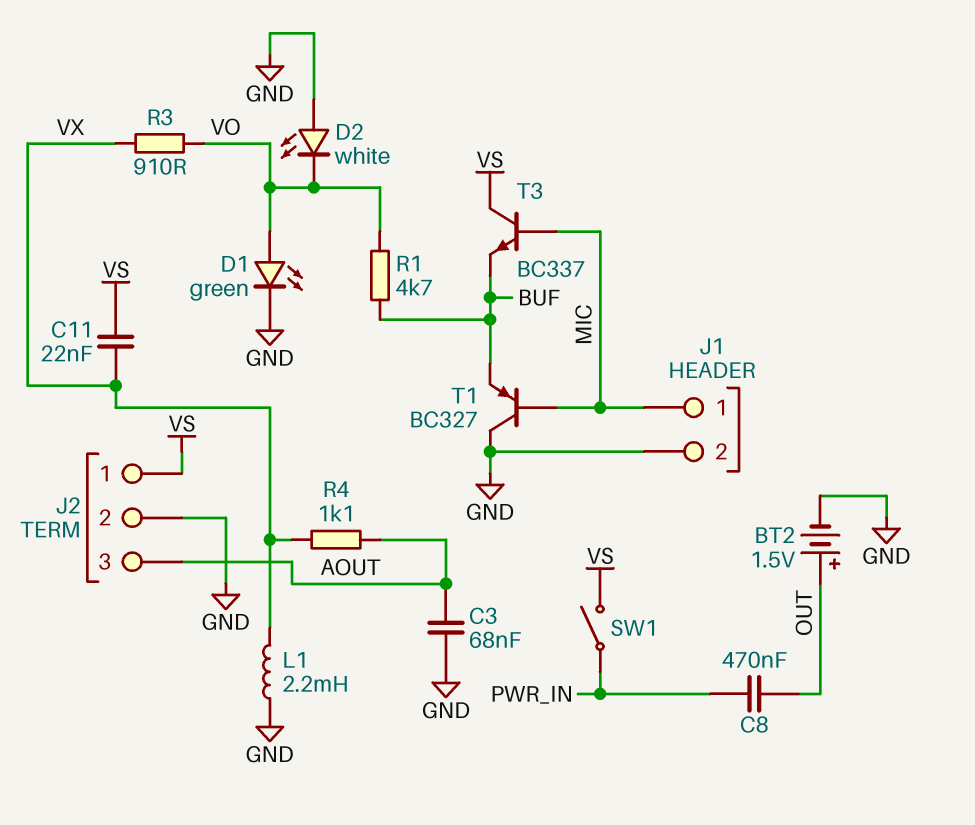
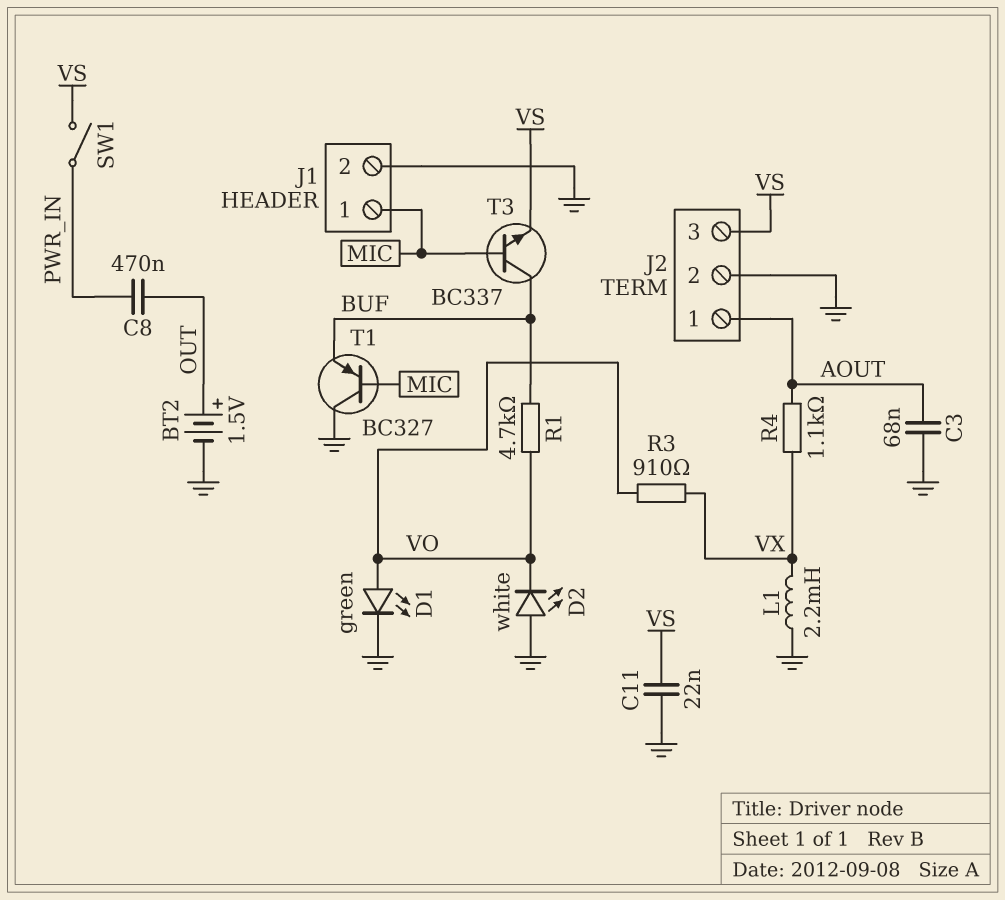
C11: 22nF (VS, VX) -> 22nF (GND, VS)
J2 pin 1: VS -> AOUT
J2 pin 3: AOUT -> VS
T3: NPN BC337 (B MIC, C VS, E BUF) -> NPN BC337 (B MIC, C BUF, E VS)

